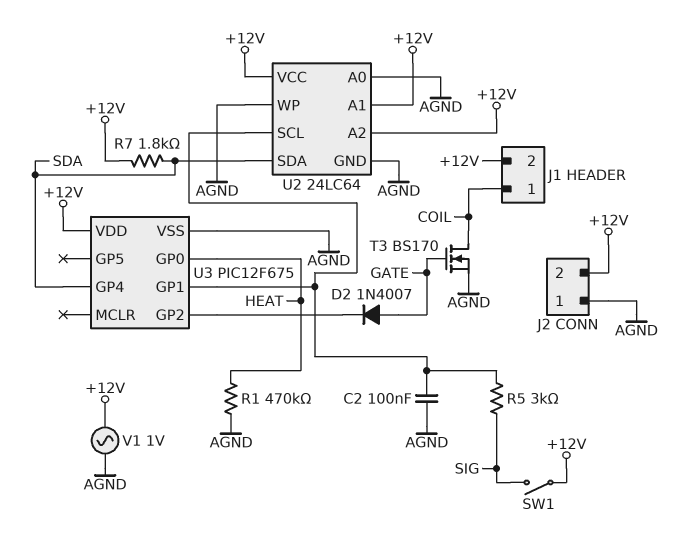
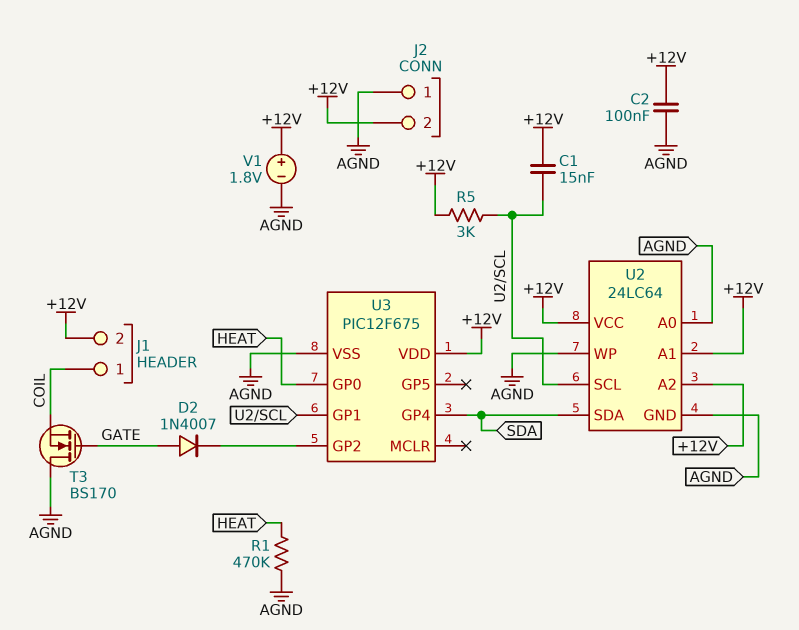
C1: none -> 15nF (+12V, U2/SCL)
C2: 100nF (AGND, U2/SCL) -> 100nF (+12V, AGND)
R5: 3k (SIG, U2/SCL) -> 3k (+12V, U2/SCL)
R7: 1.8k (+12V, SDA) -> none
SW1: switch (+12V, SIG) -> none
T3: NMOS BS170 (G GATE, D COIL, S AGND) -> NMOS BS170 (G GATE, D AGND, S COIL)
V1: AC 1V (+12V, AGND) -> 1.8V (plus +12V, minus AGND)

